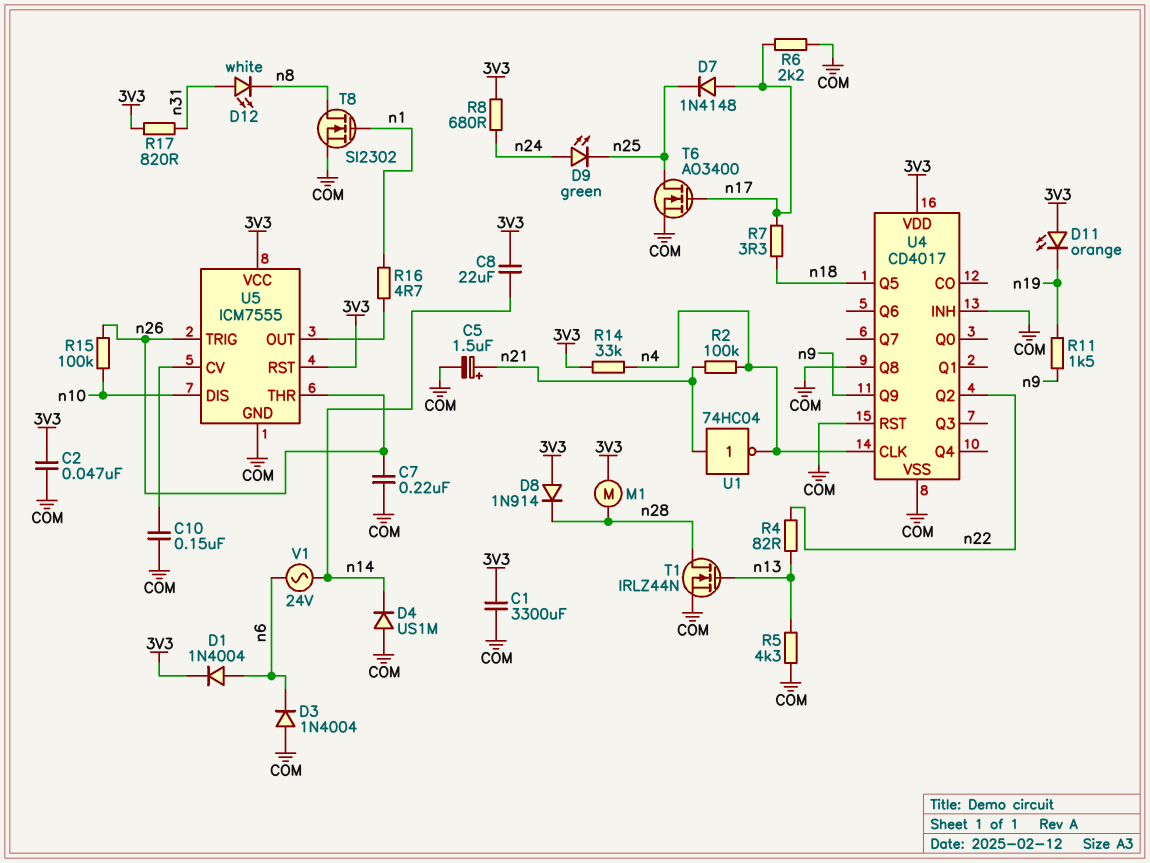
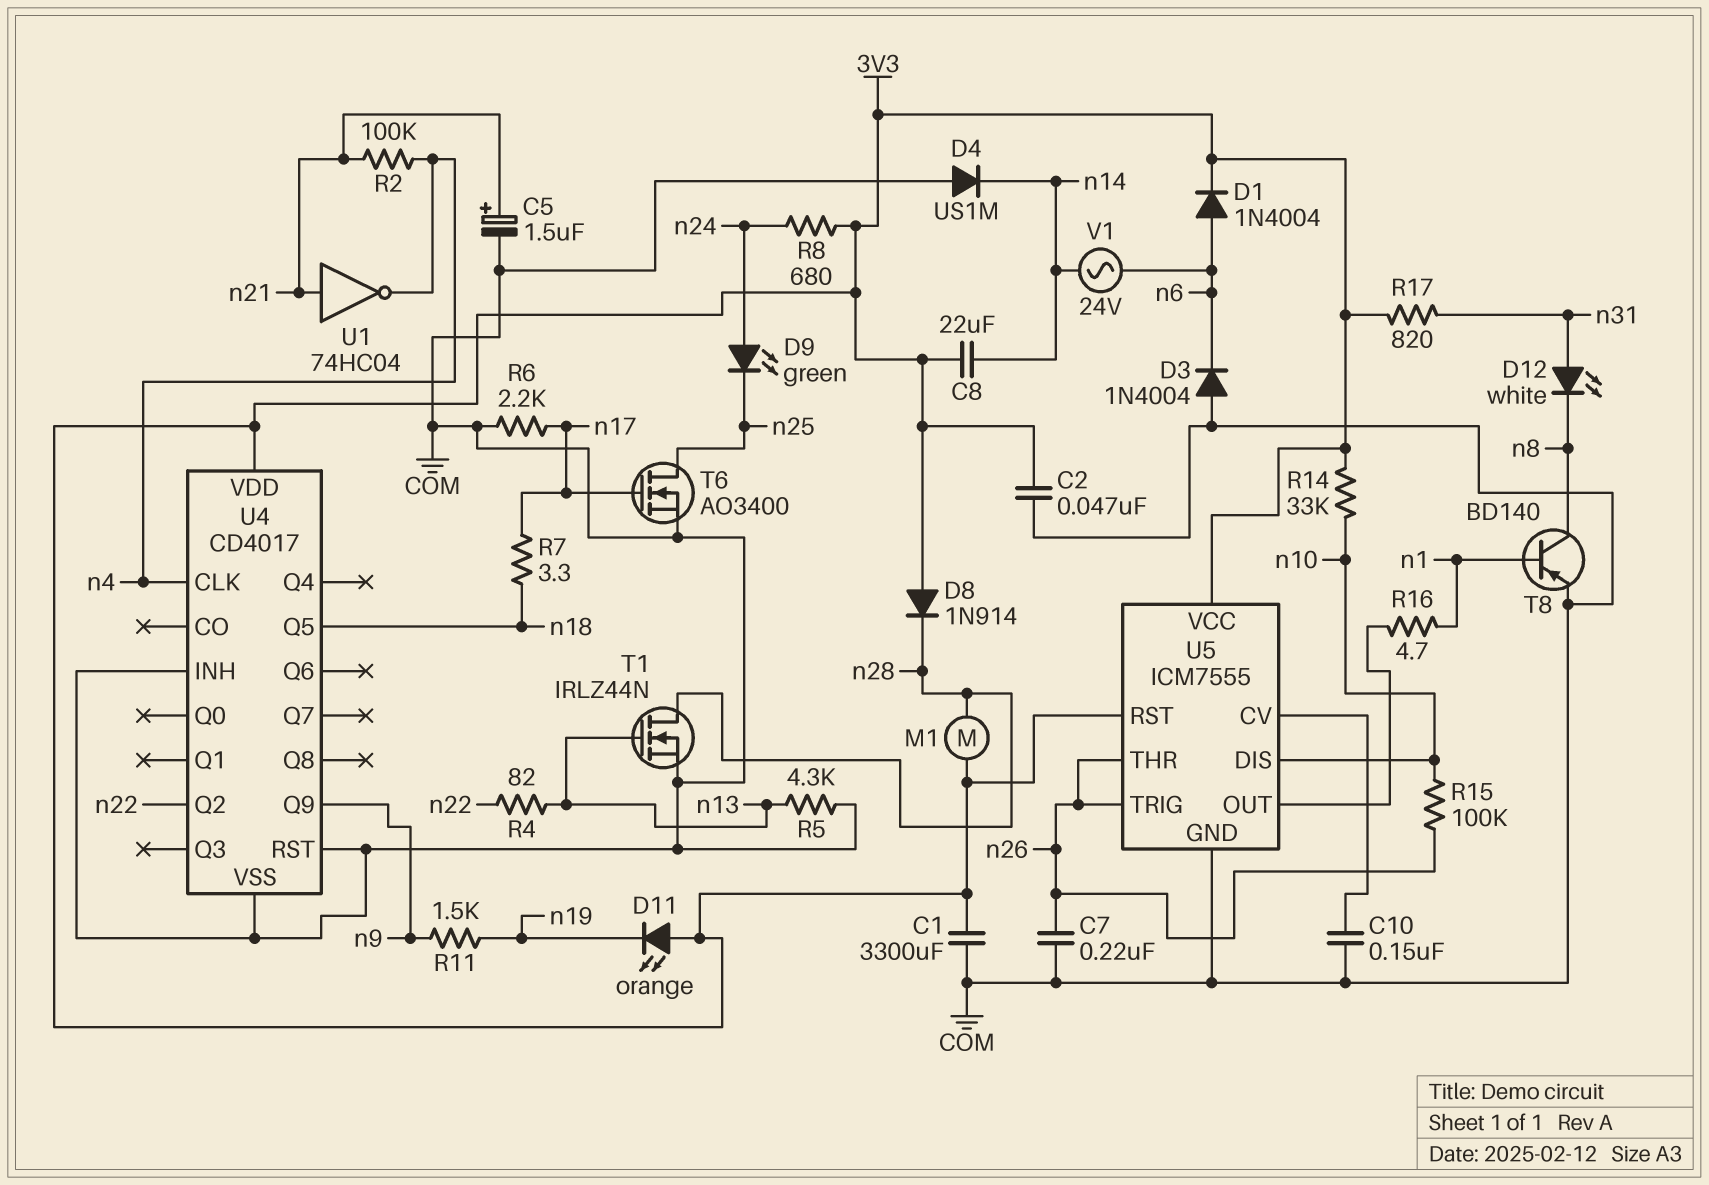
D7: diode 1N4148 (A n17, K n25) -> none
R14: 33k (3V3, n4) -> 33k (3V3, n10)
T8: NMOS SI2302 (G n1, D n8, S COM) -> PNP BD140 (B n1, C n8, E COM)
U4 pin Q8: COM -> none

